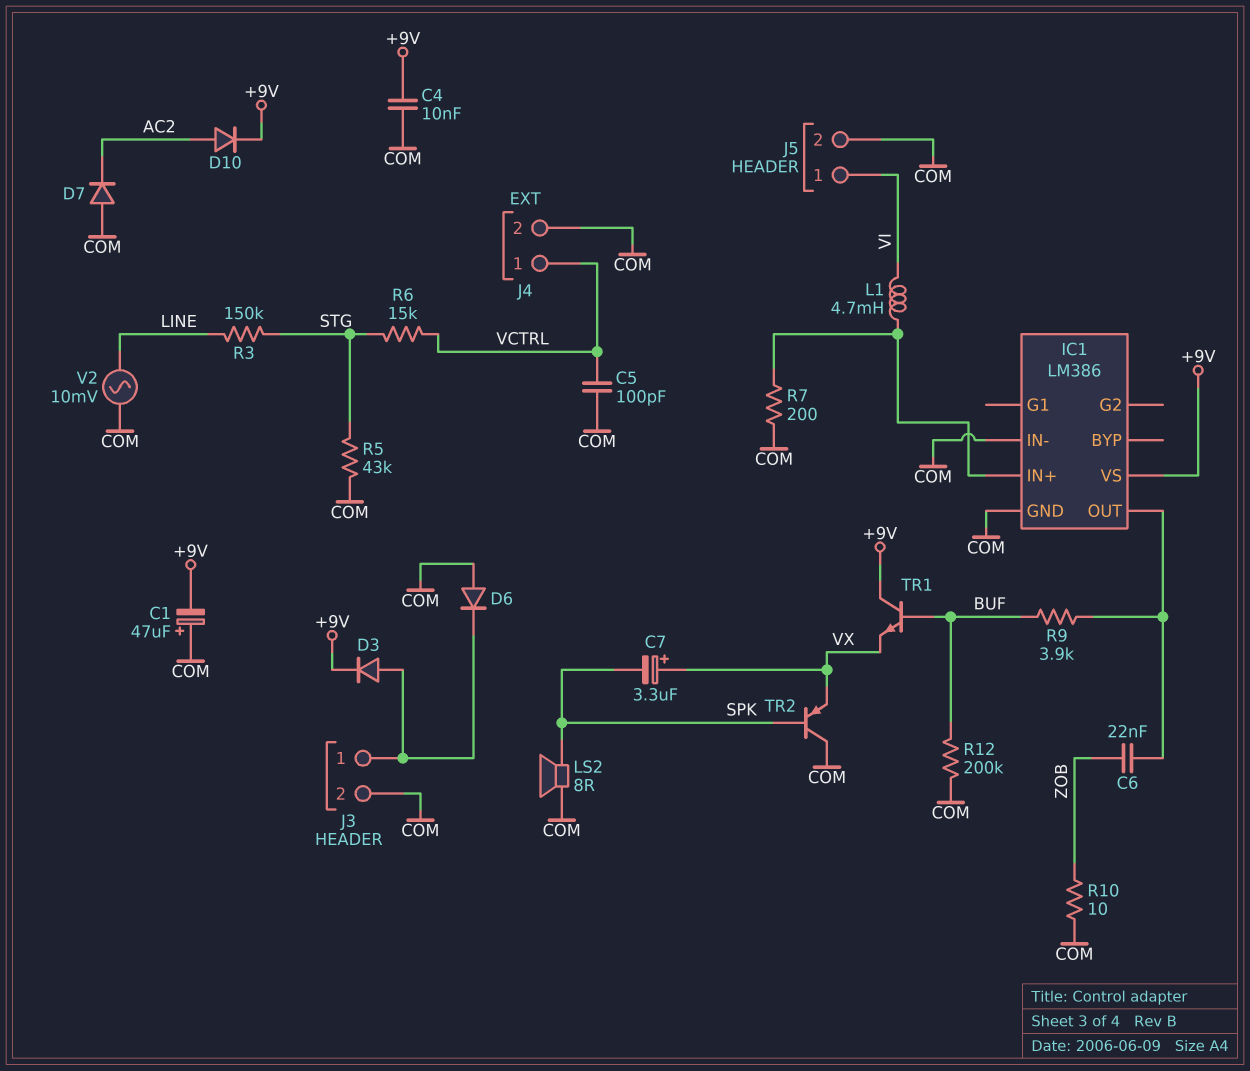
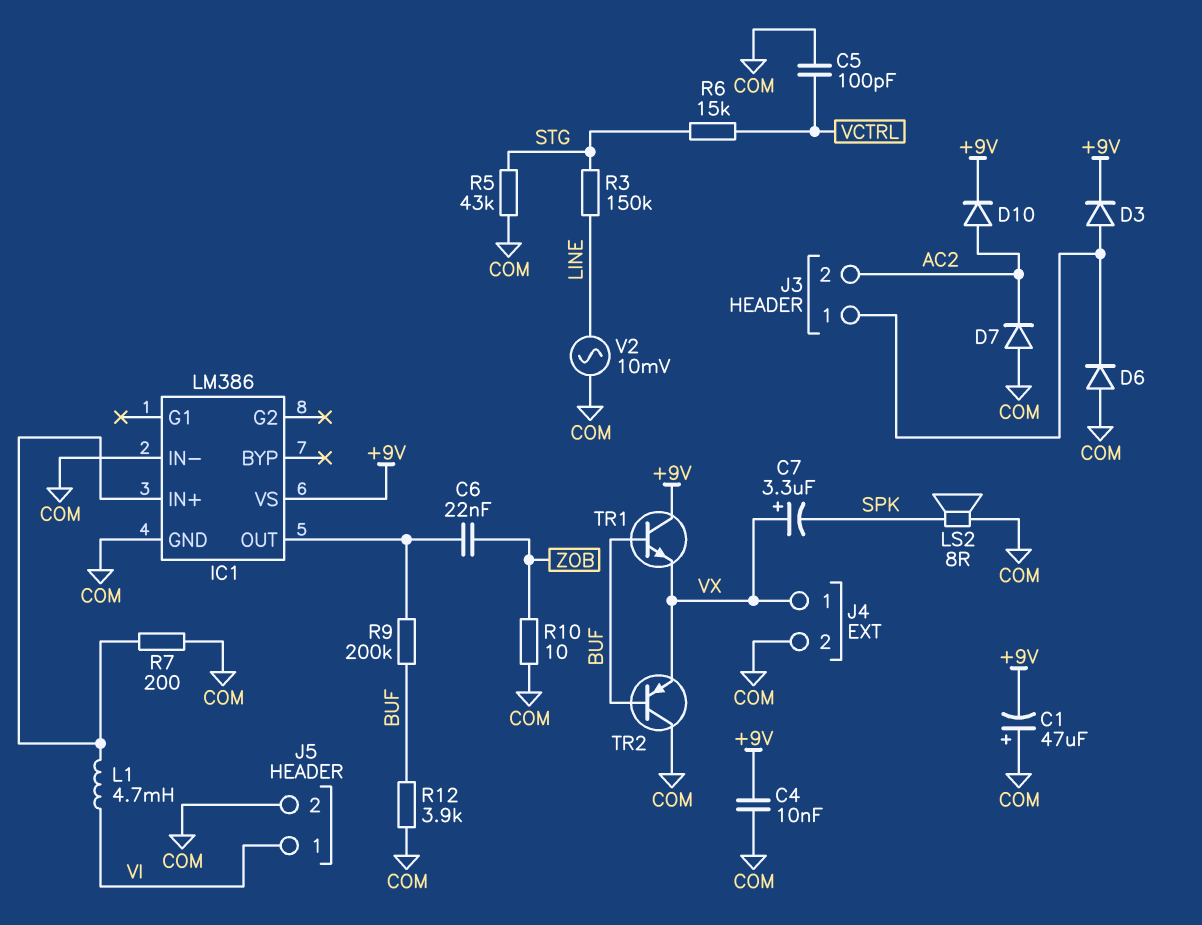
J3 pin 2: COM -> AC2
J4 pin 1: VCTRL -> VX
R9: 3.9k (BUF, IC1/OUT) -> 200k (BUF, IC1/OUT)
R12: 200k (BUF, COM) -> 3.9k (BUF, COM)
TR2: PNP (B SPK, C COM, E VX) -> PNP (B BUF, C COM, E VX)

